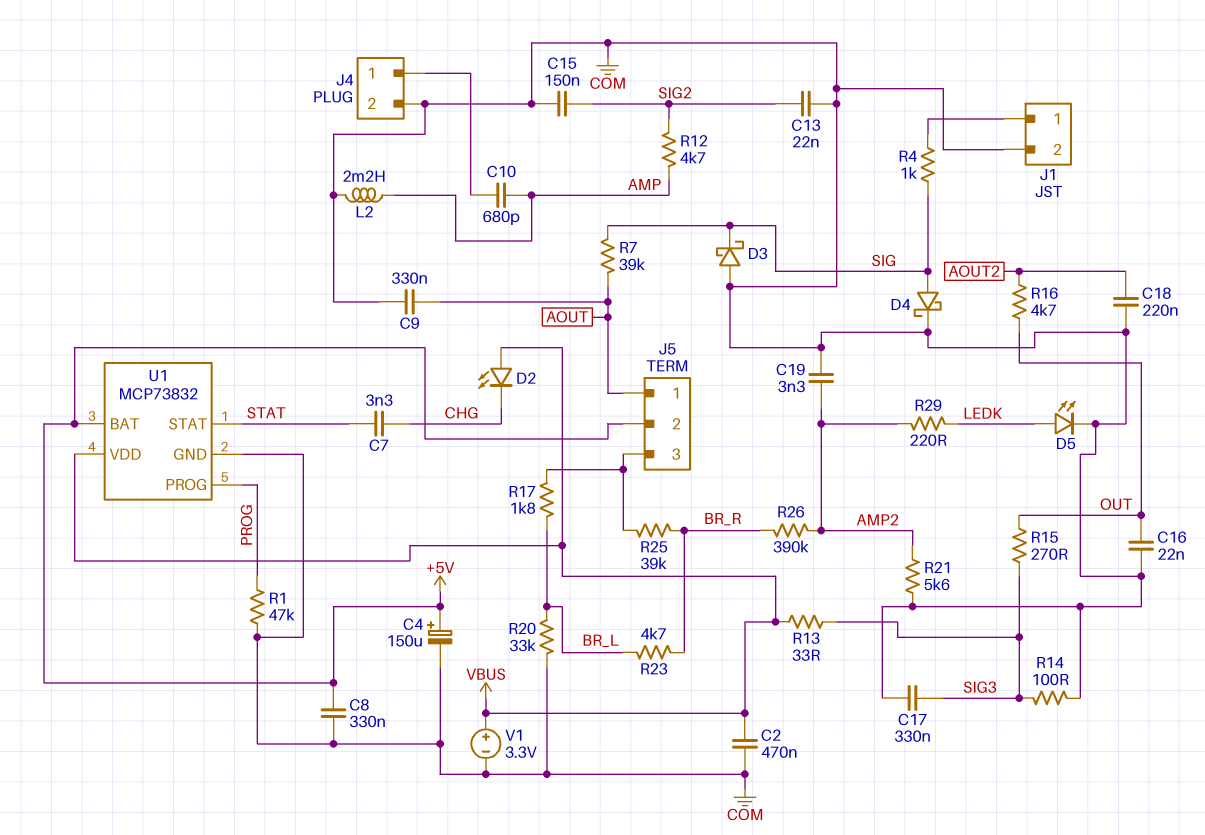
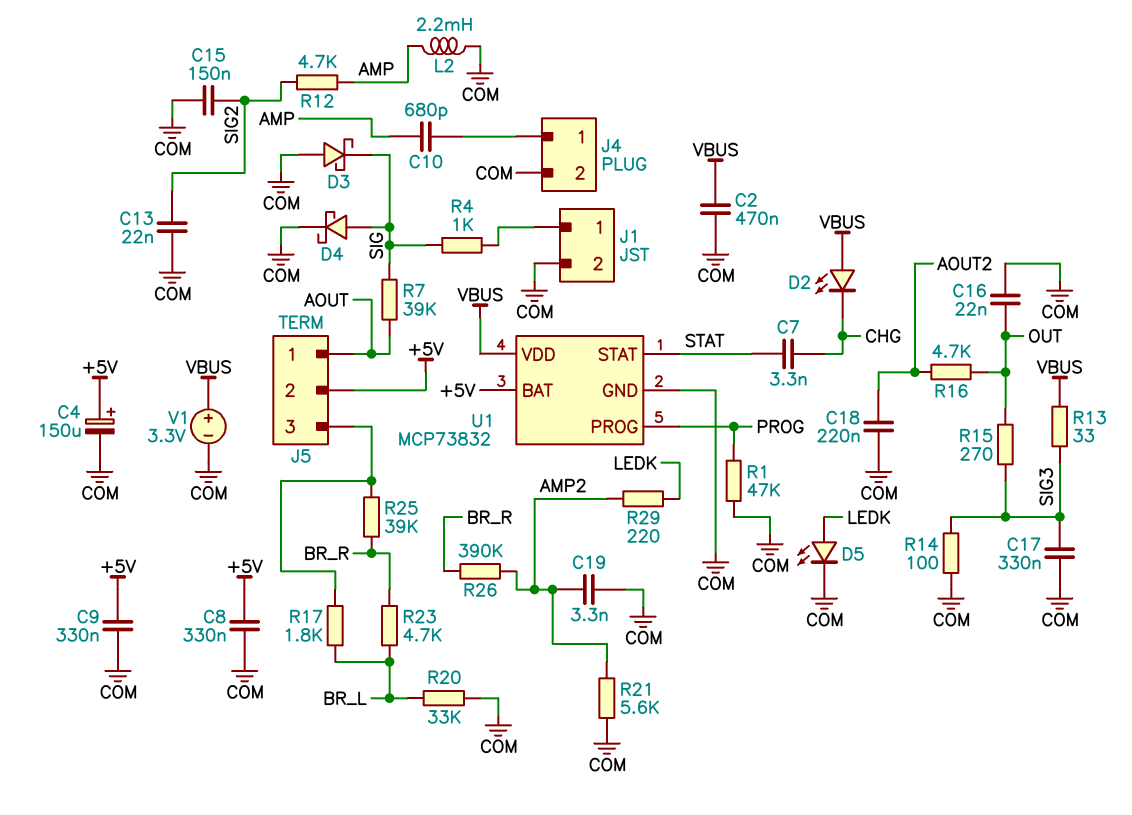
C9: 330nF (AOUT, COM) -> 330nF (+5V, COM)

